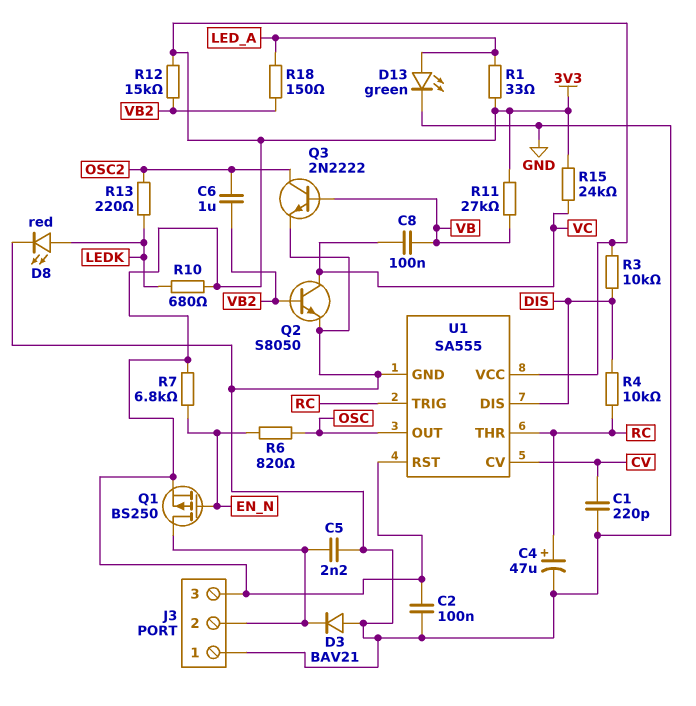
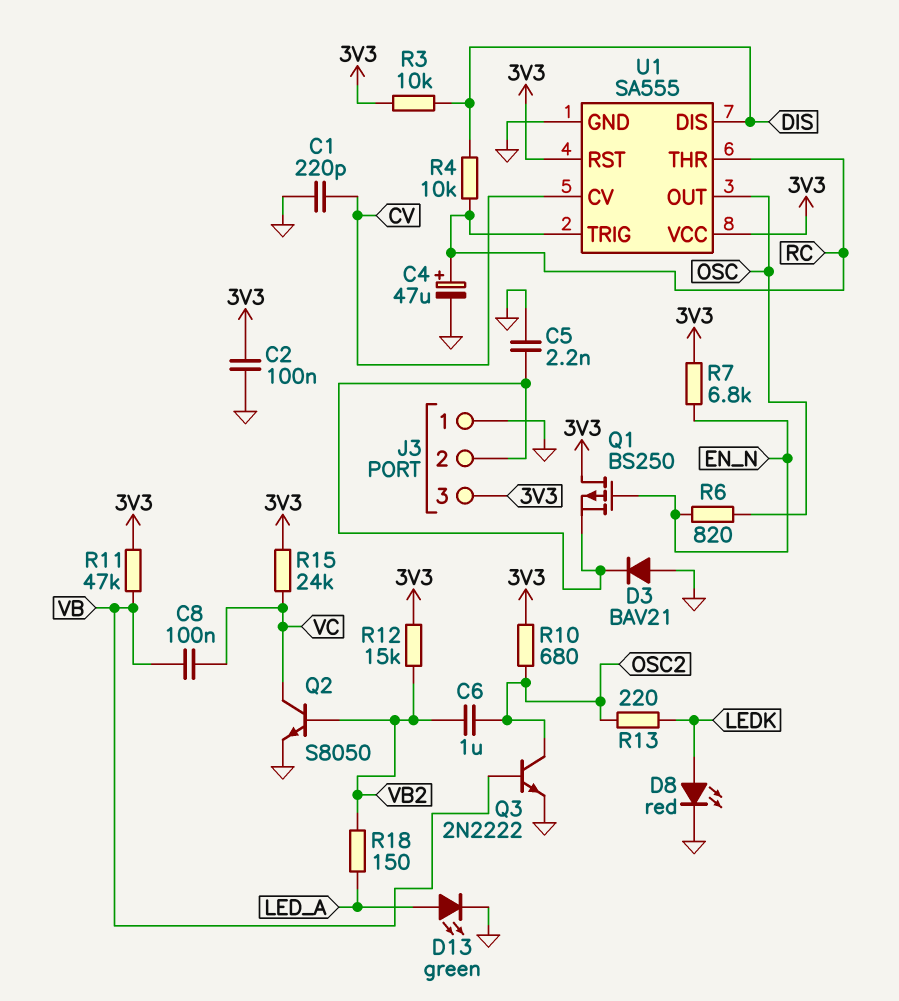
Q1: PMOS BS250 (G EN_N, D J3/2, S 3V3) -> PMOS BS250 (G EN_N, D 3V3, S J3/2)
R1: 33 (3V3, LED_A) -> none
R10: 680 (3V3, LEDK) -> 680 (3V3, OSC2)
R11: 27k (3V3, VB) -> 47k (3V3, VB)

